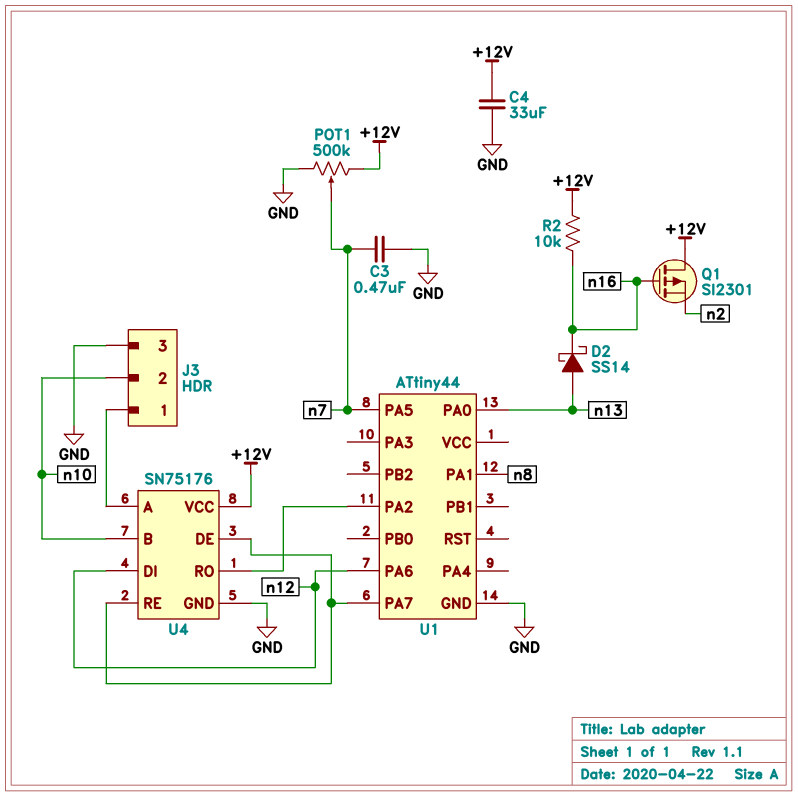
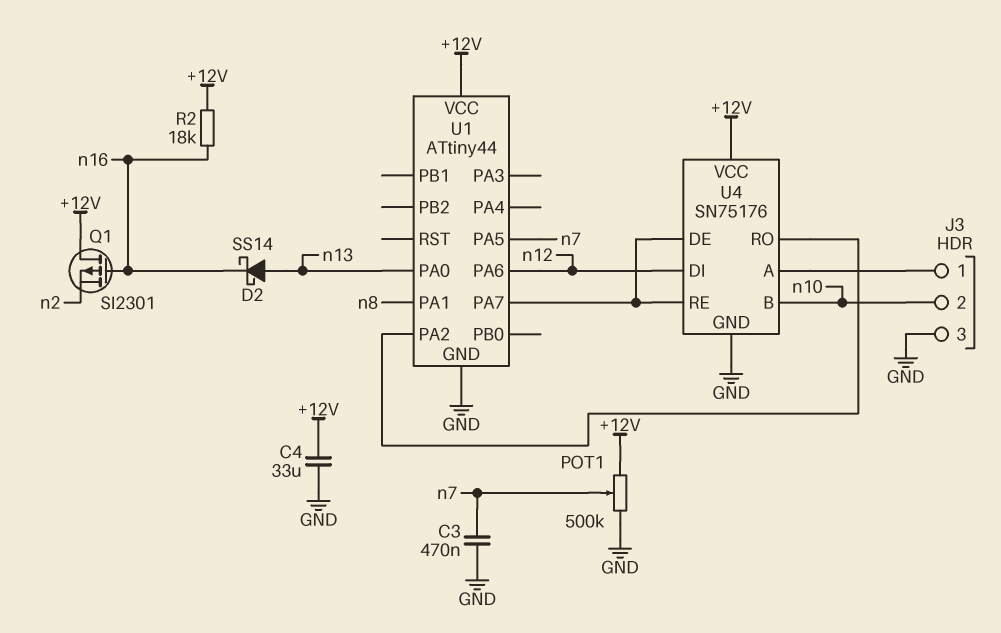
R2: 10k (+12V, n16) -> 18k (+12V, n16)
U1 pin VCC: none -> +12V

